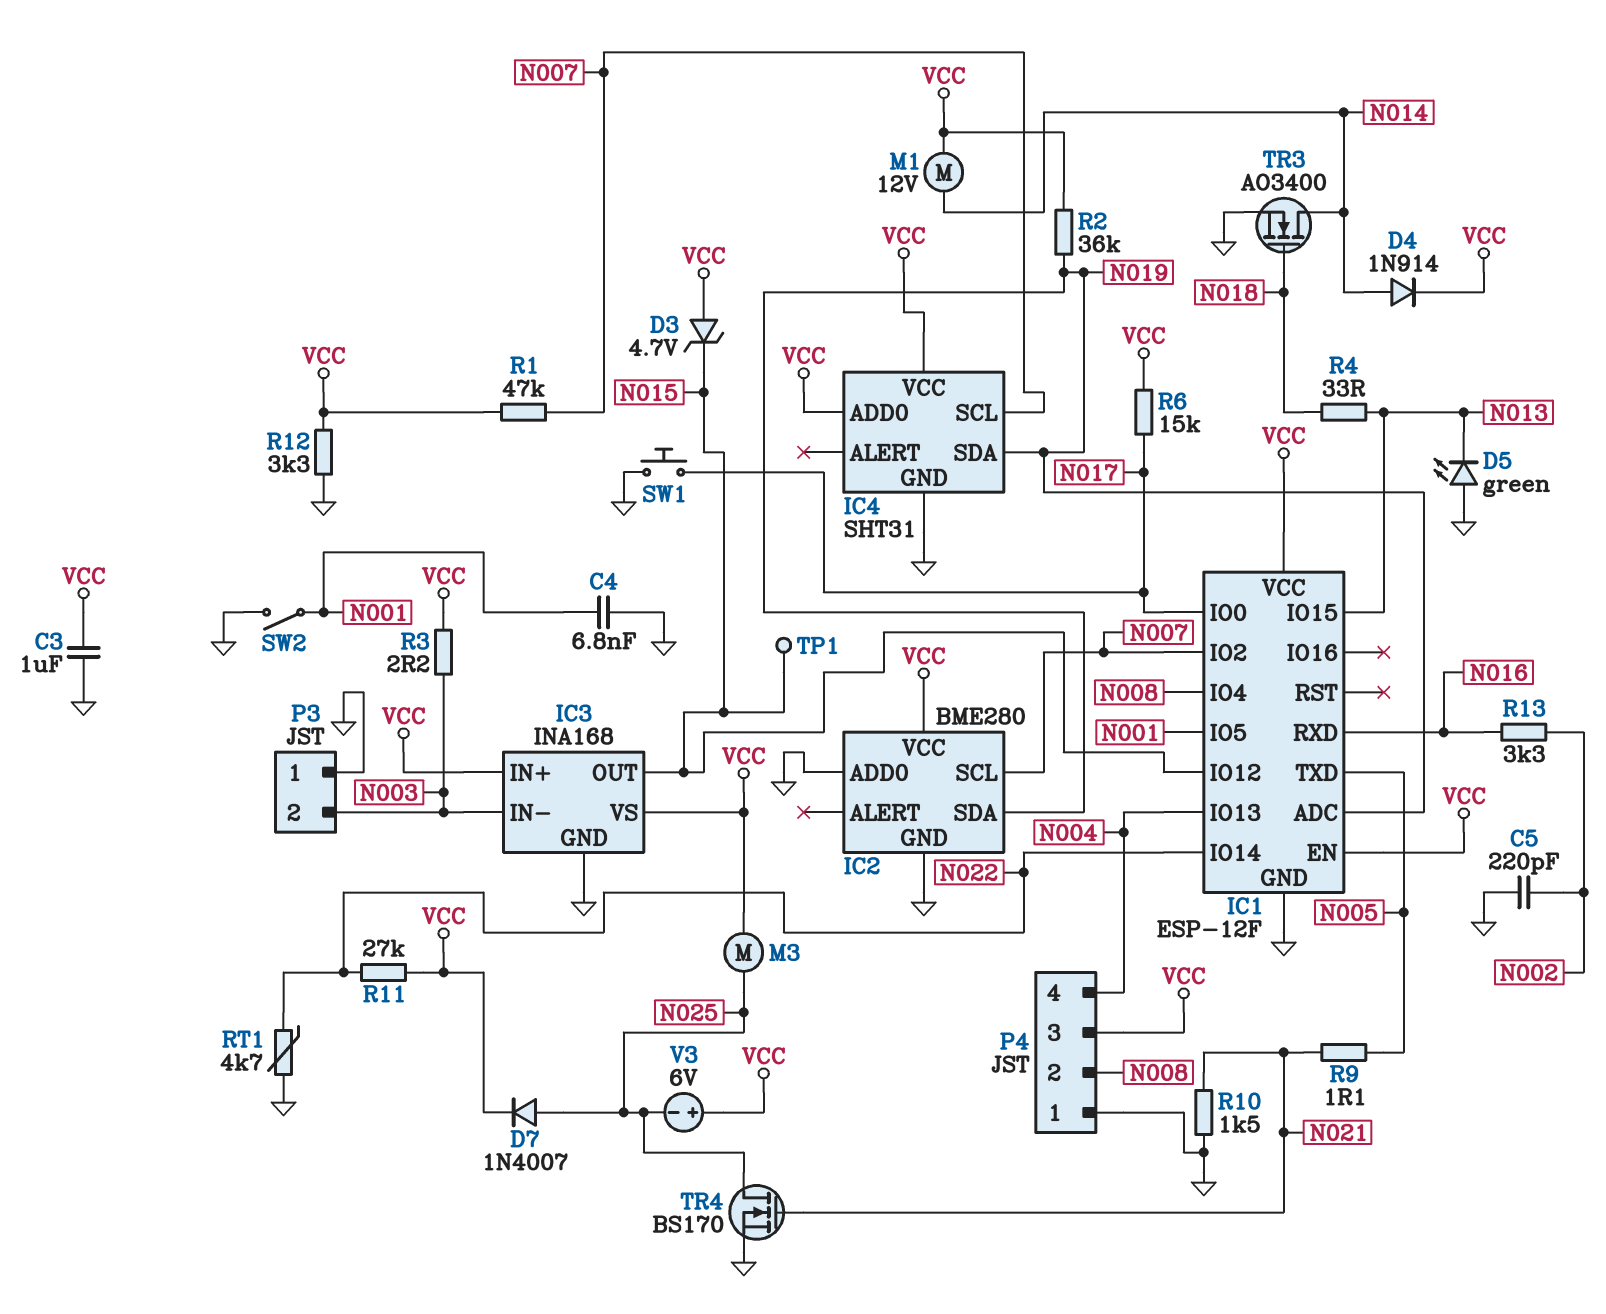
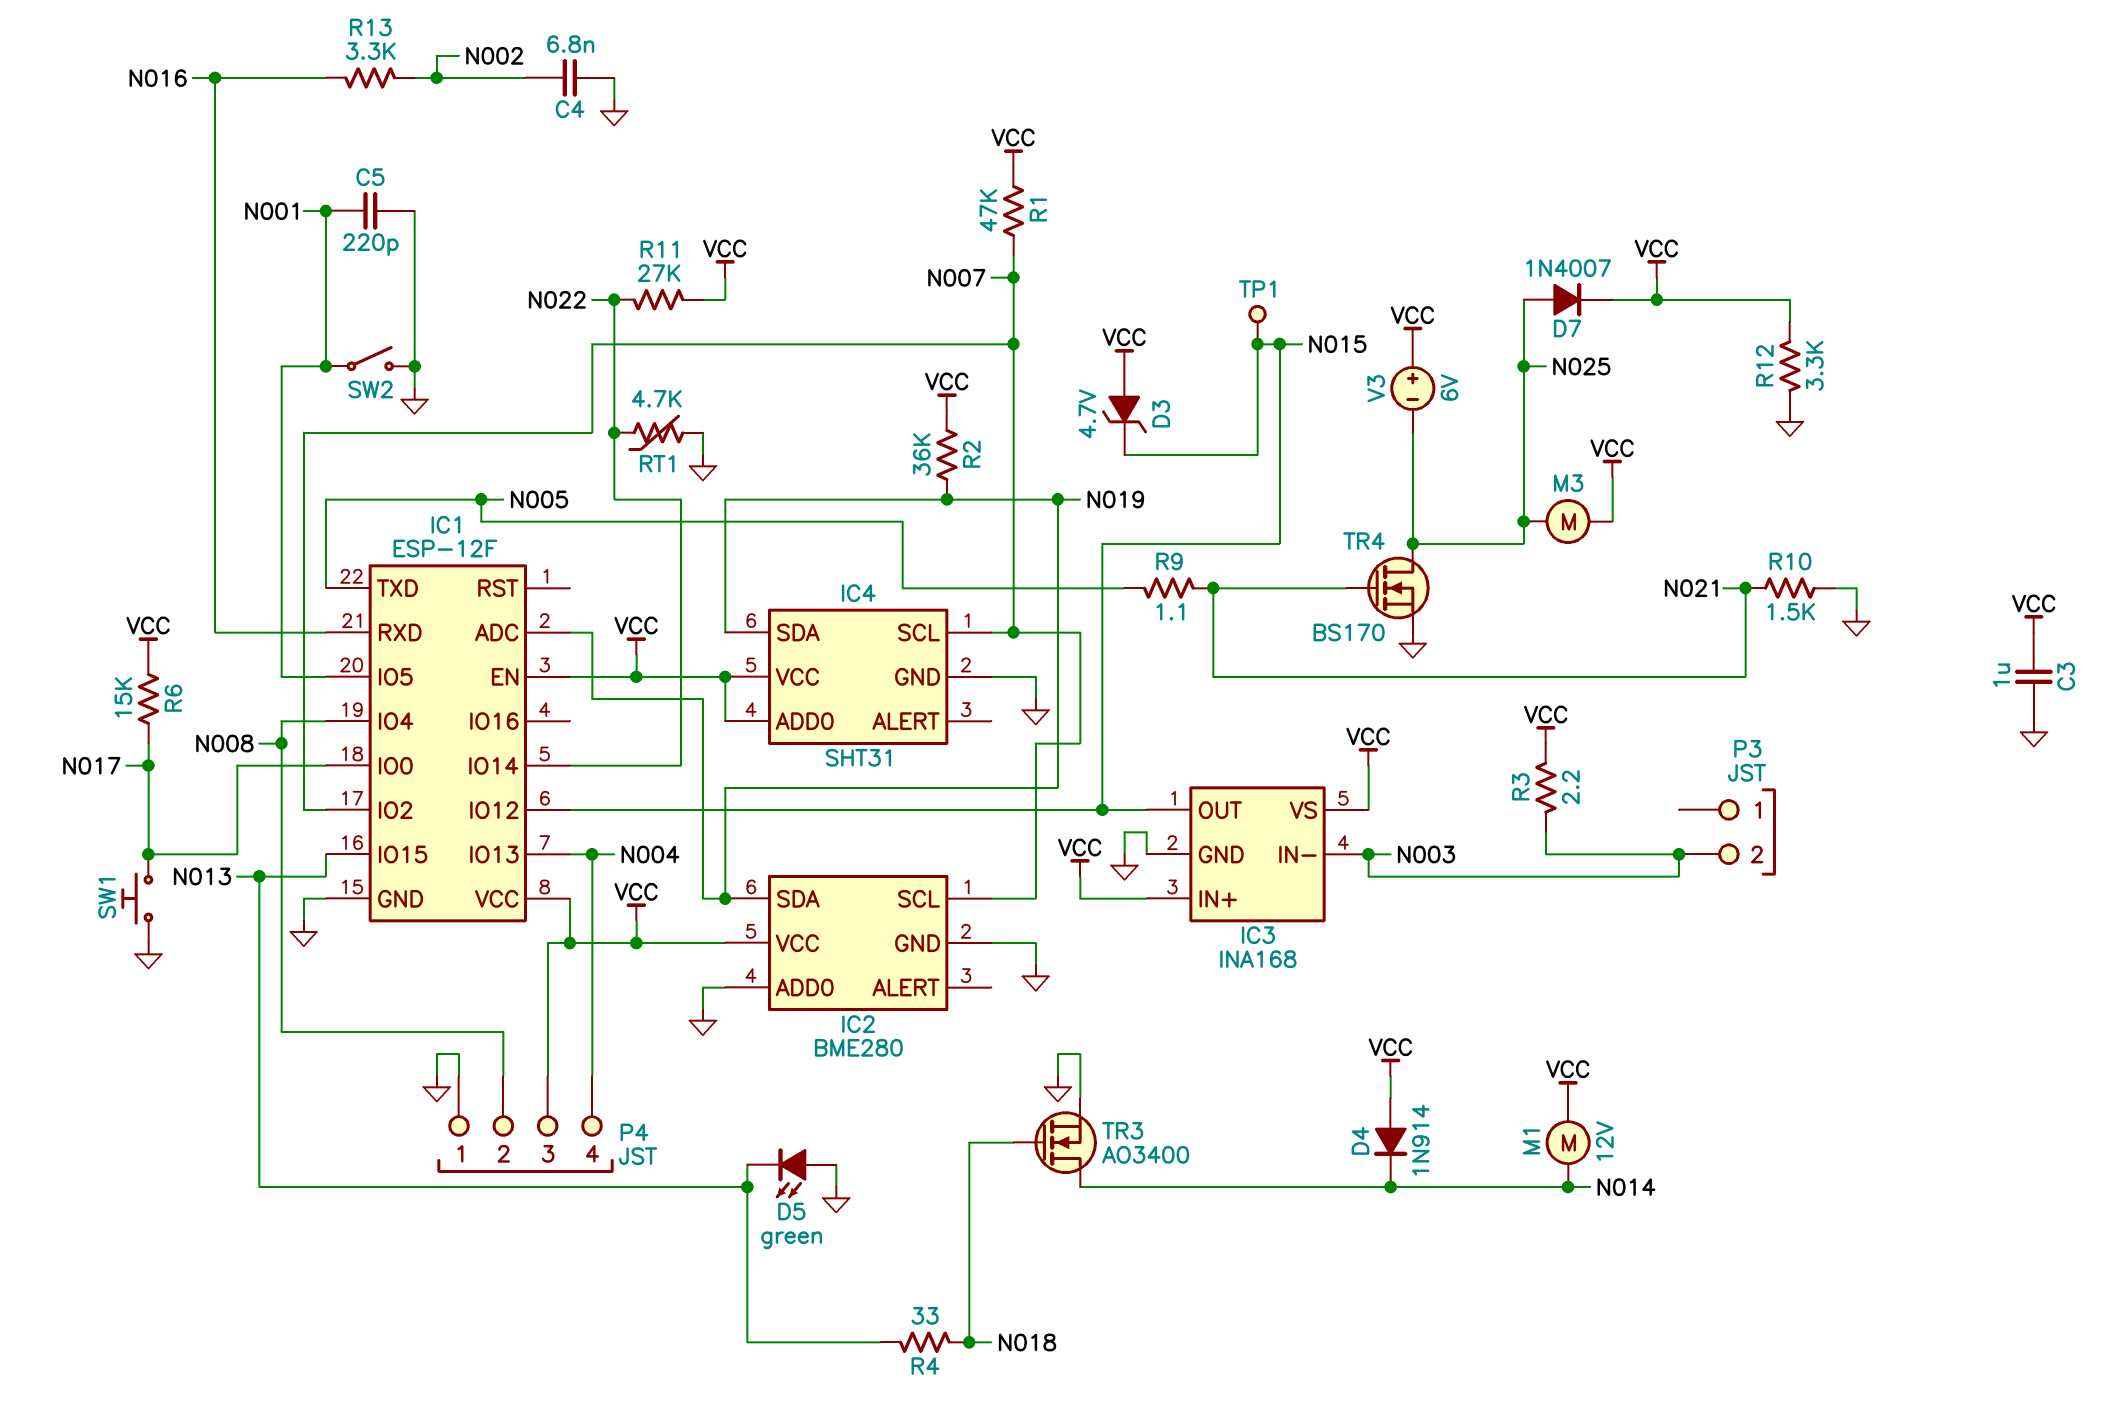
C4: 6.8nF (GND, N001) -> 6.8nF (GND, N002)
C5: 220pF (GND, N002) -> 220pF (GND, N001)
D4: diode 1N914 (A N014, K VCC) -> diode 1N914 (A VCC, K N014)
P3 pin 1: GND -> none

